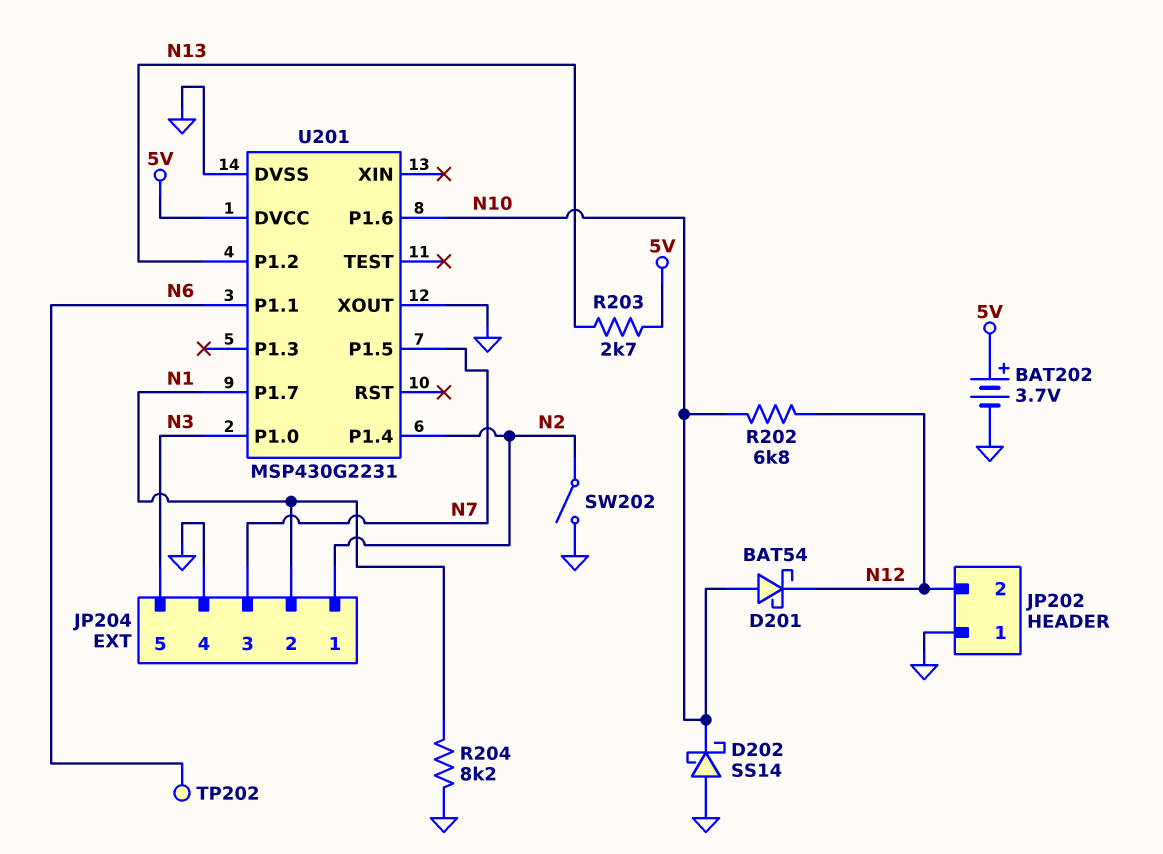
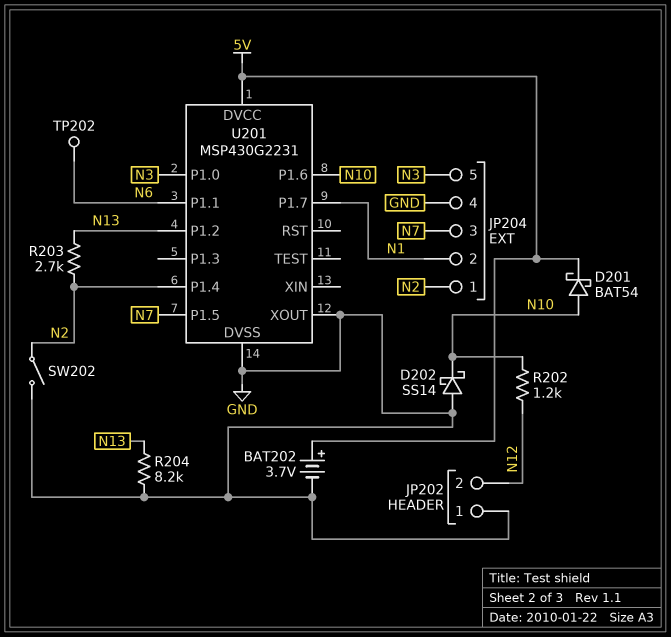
D201: schottky BAT54 (A N10, K N12) -> schottky BAT54 (A N10, K 5V)
R202: 6.8k (N10, N12) -> 1.2k (N10, N12)
R203: 2.7k (5V, N13) -> 2.7k (N2, N13)
R204: 8.2k (GND, N1) -> 8.2k (GND, N13)

